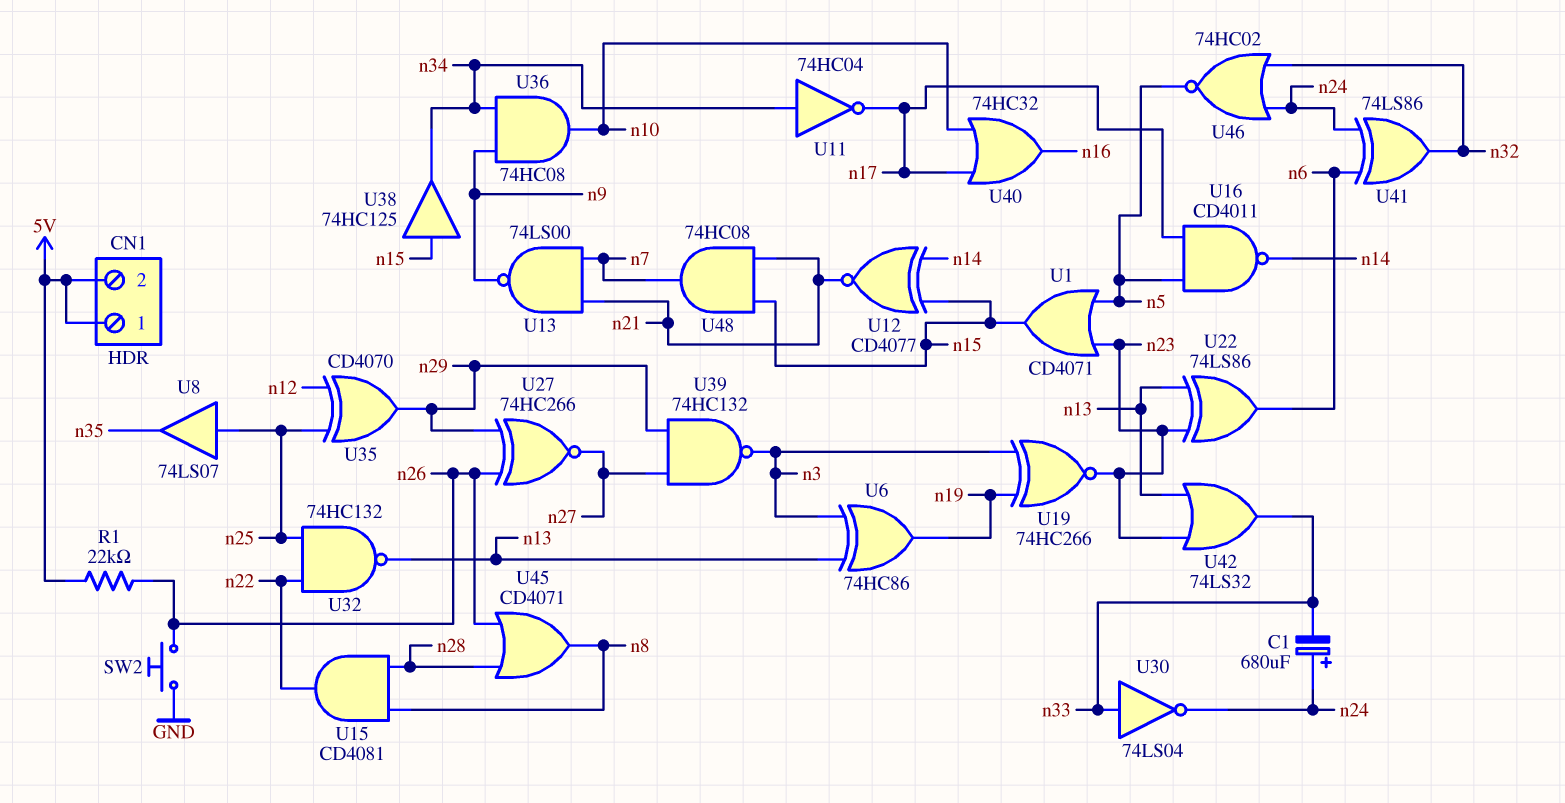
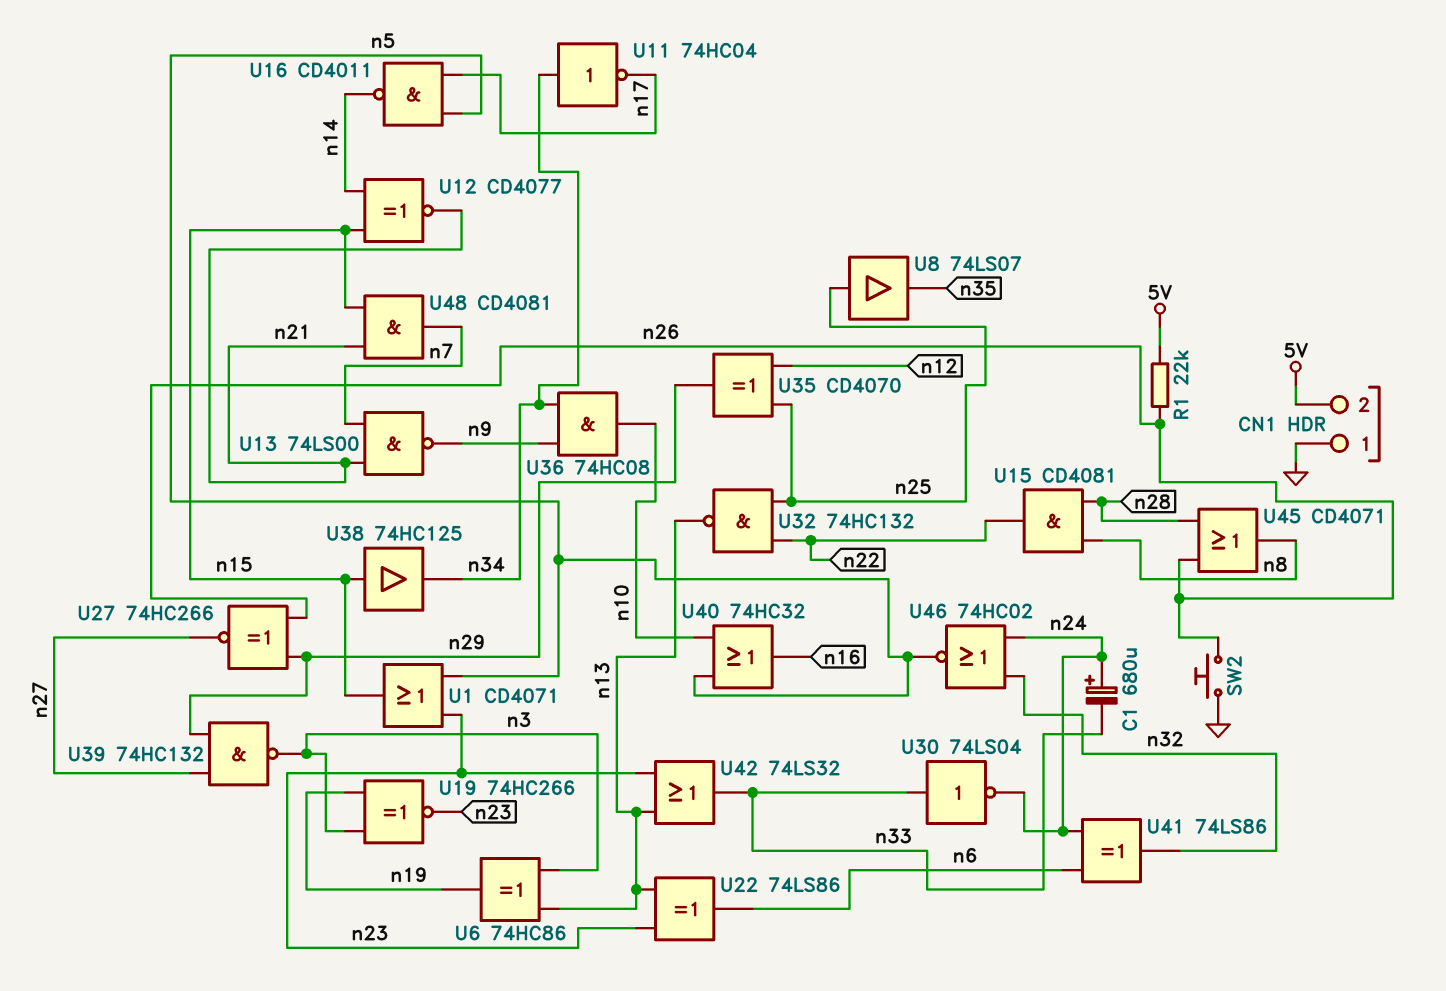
CN1 pin 1: 5V -> GND
U40: OR 74HC32 (in n10, in n17, out n16) -> OR 74HC32 (in n5, in n10, out n16)
U48: AND 74HC08 (in n15, in n21, out n7) -> AND CD4081 (in n15, in n21, out n7)

